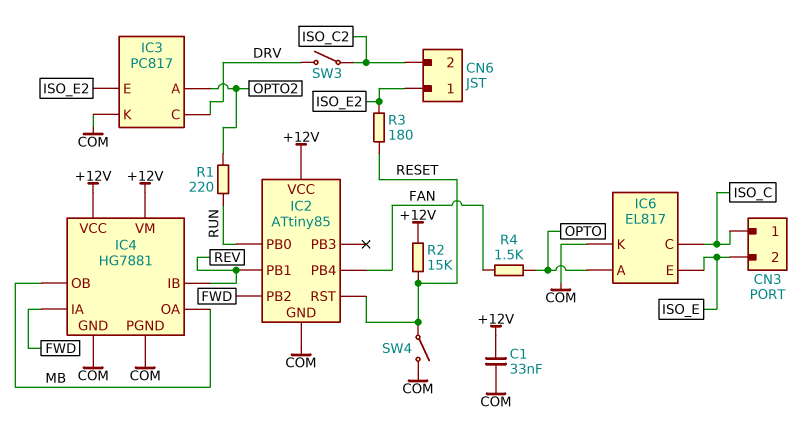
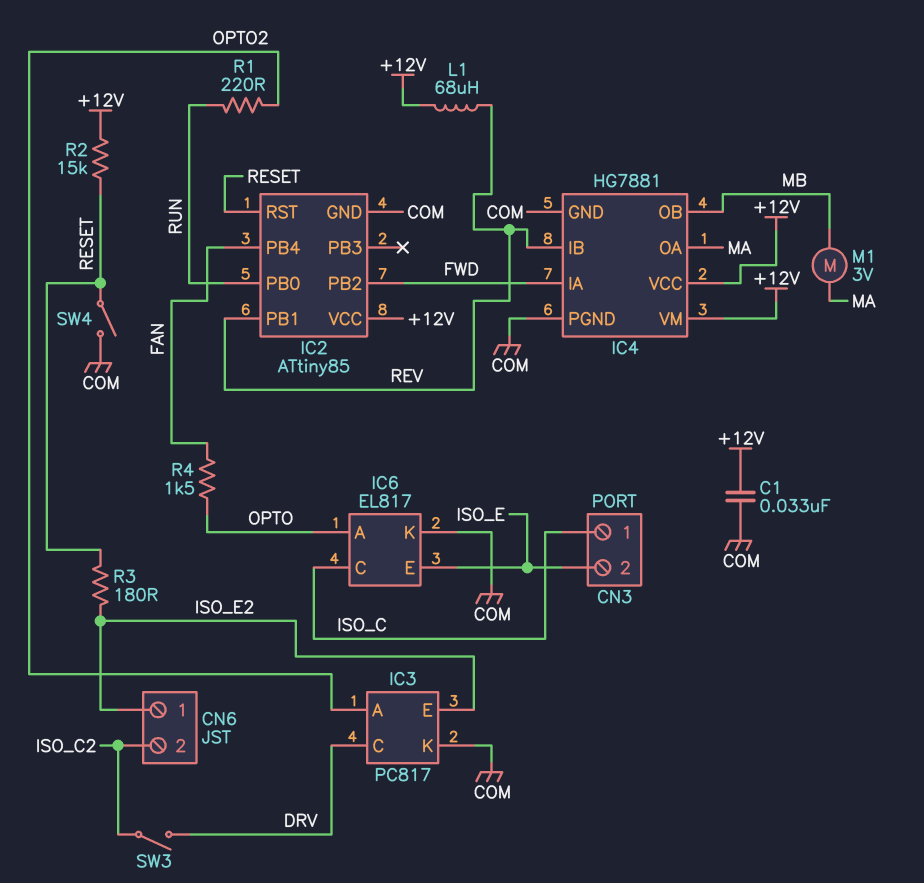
IC4 pin OA: MB -> MA
L1: none -> 68uH (+12V, REV)
M1: none -> motor 3V (MA, MB)

